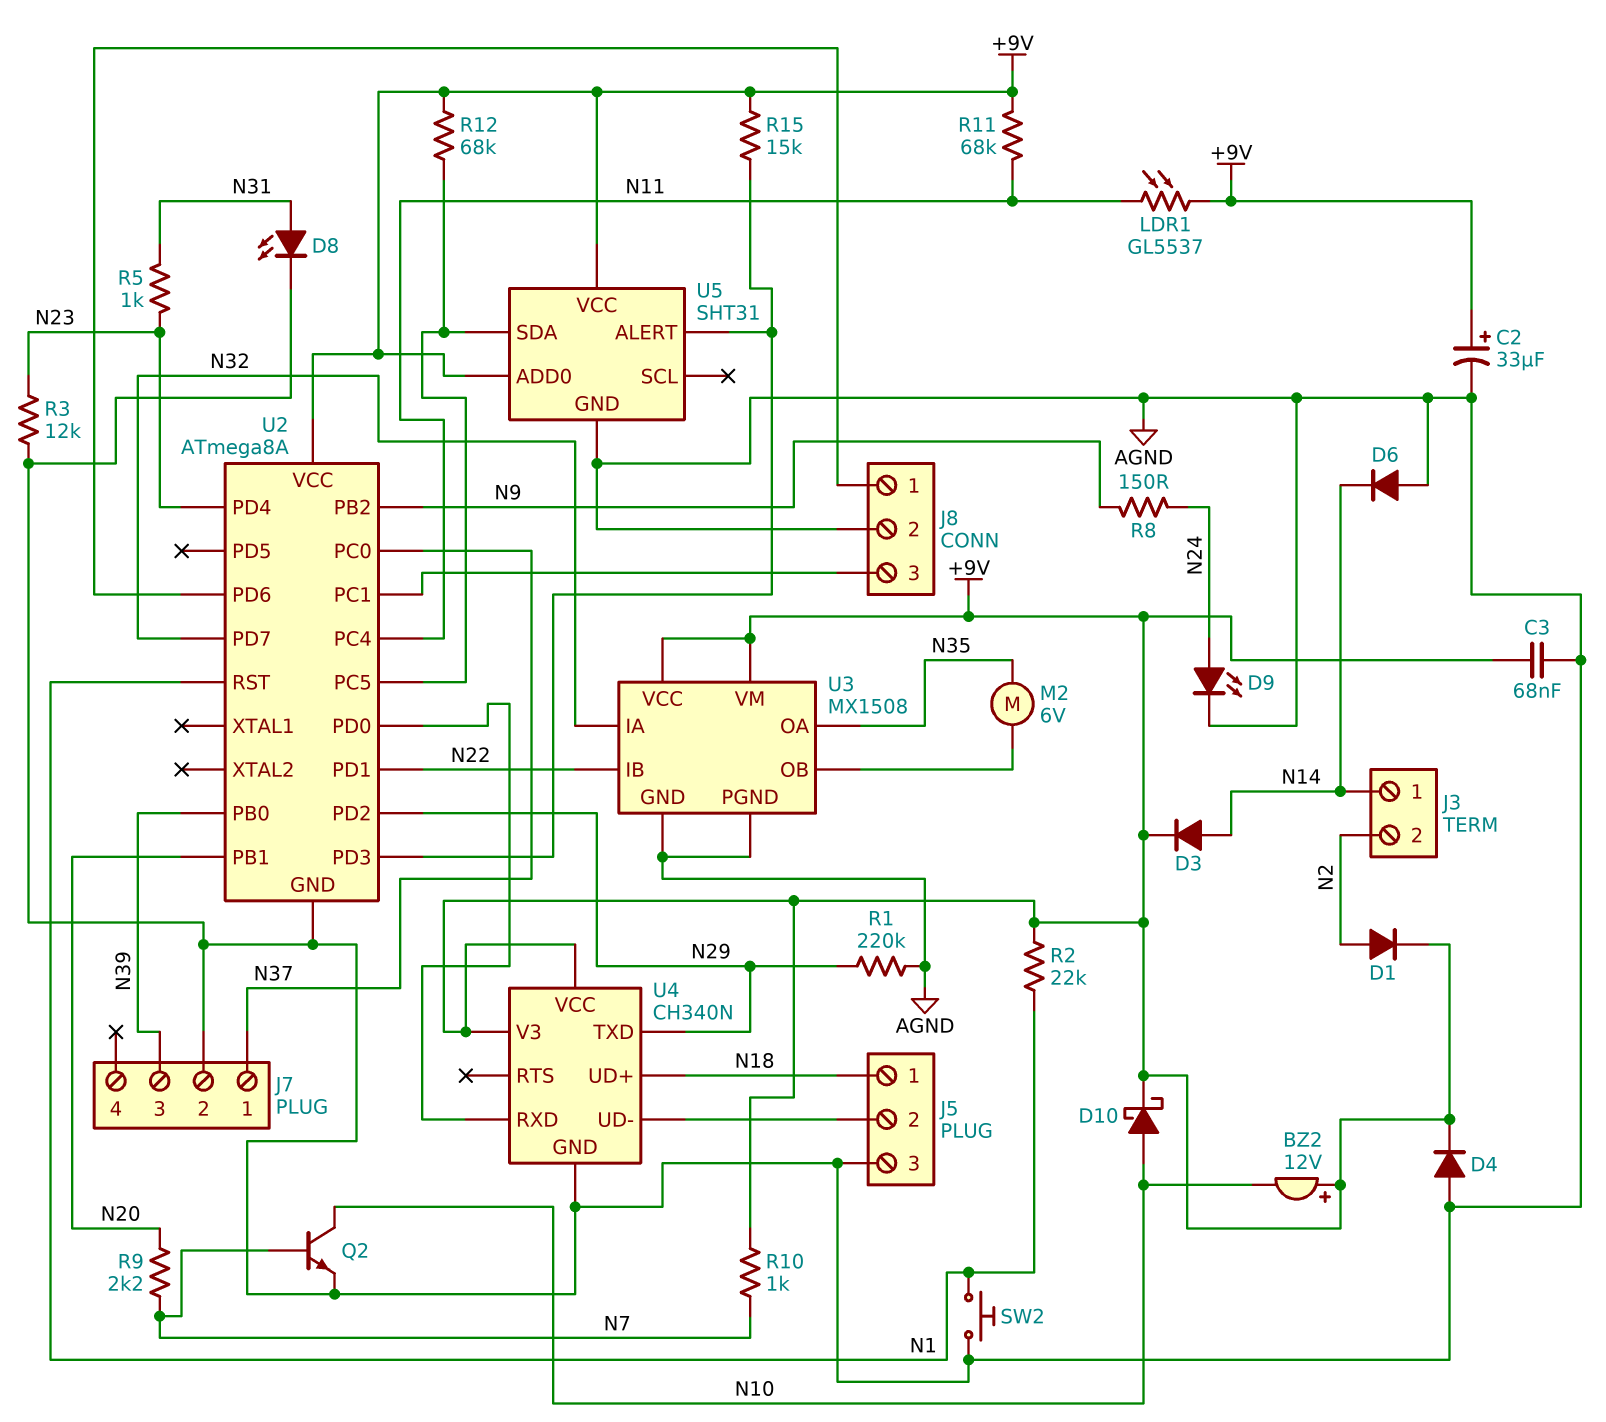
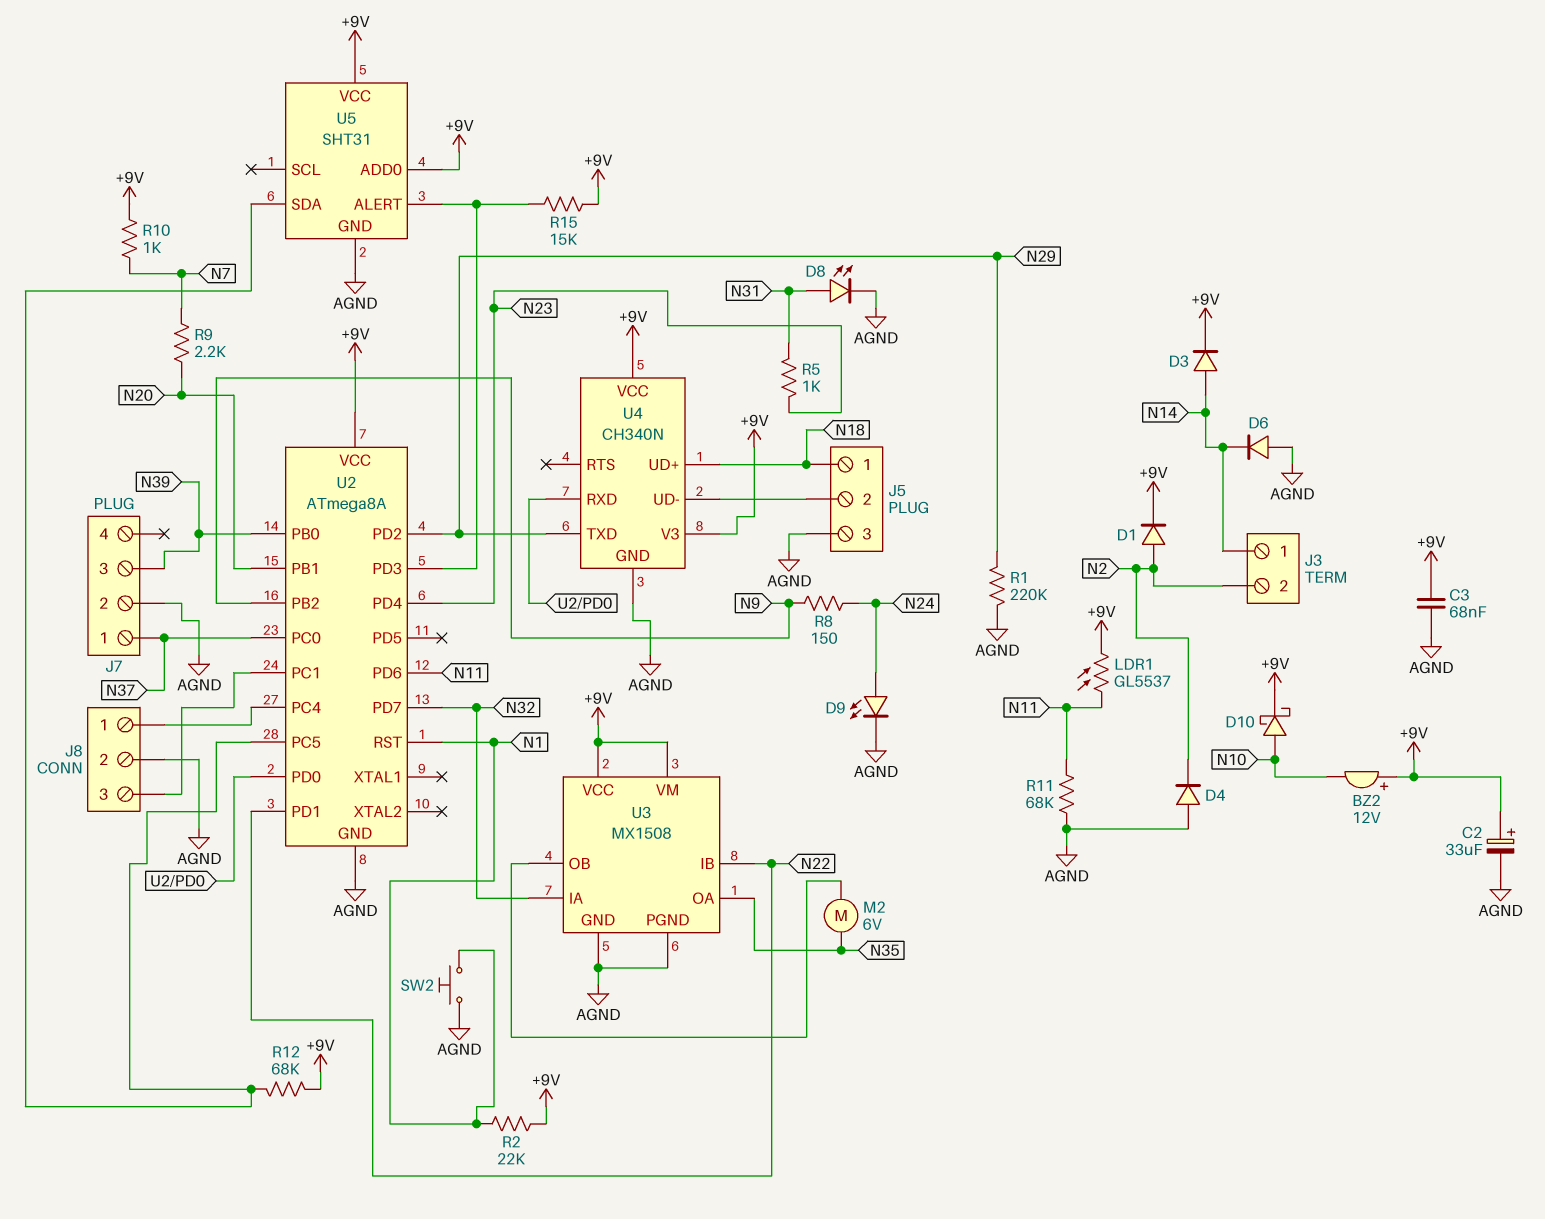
D4: diode (A AGND, K +9V) -> diode (A AGND, K N2)
Q2: NPN (B N7, C N10, E AGND) -> none
R3: 12k (AGND, N23) -> none
R11: 68k (+9V, N11) -> 68k (AGND, N11)
U2 pin PC4: N11 -> J8/1
U2 pin PD6: J8/1 -> N11

